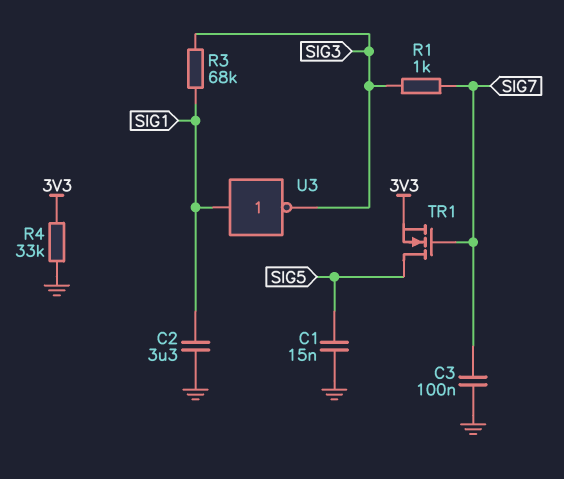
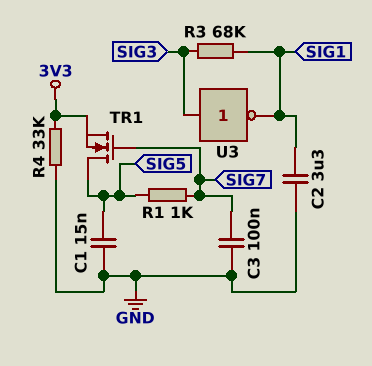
R1: 1k (SIG3, SIG7) -> 1k (SIG5, SIG7)
U3: NOT (in SIG1, out SIG3) -> NOT (in SIG3, out SIG1)

